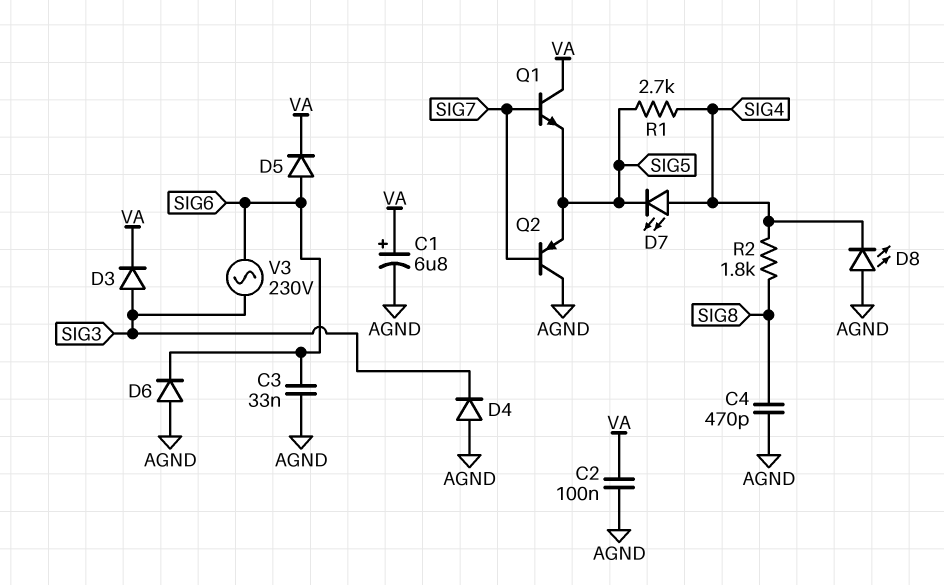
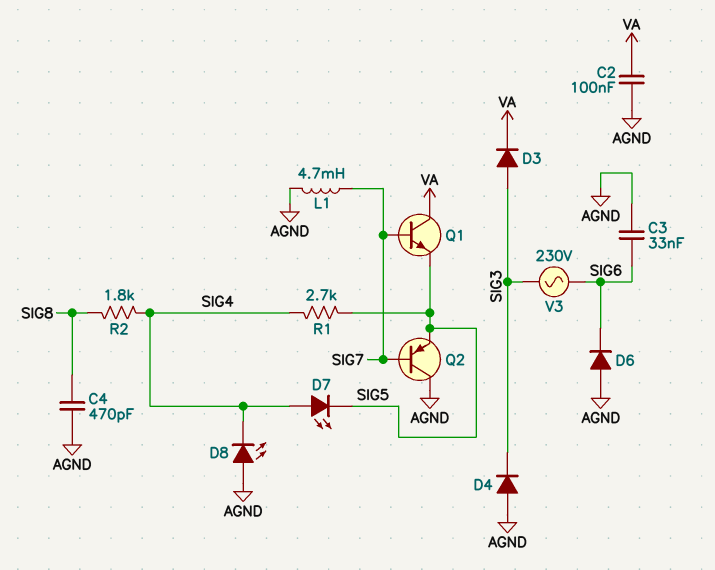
C1: 6.8uF (plus VA, minus AGND) -> none
D5: diode (A SIG6, K VA) -> none
L1: none -> 4.7mH (AGND, SIG7)

